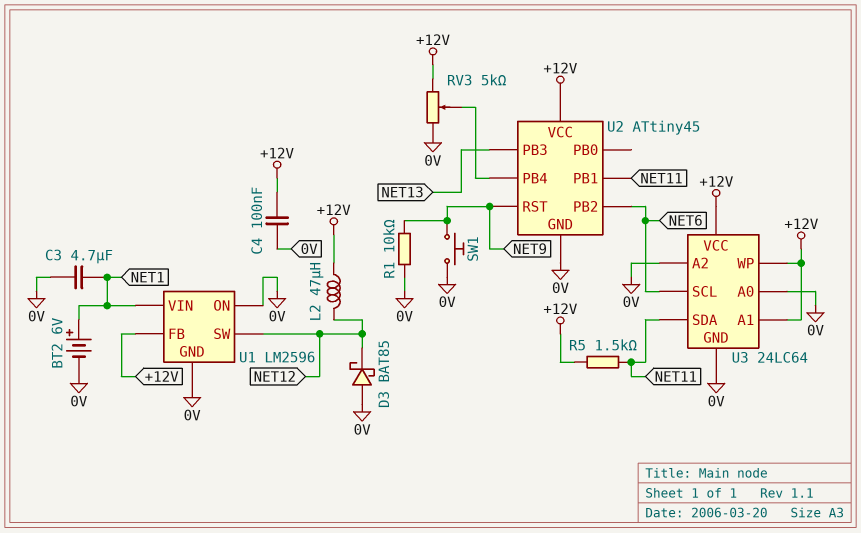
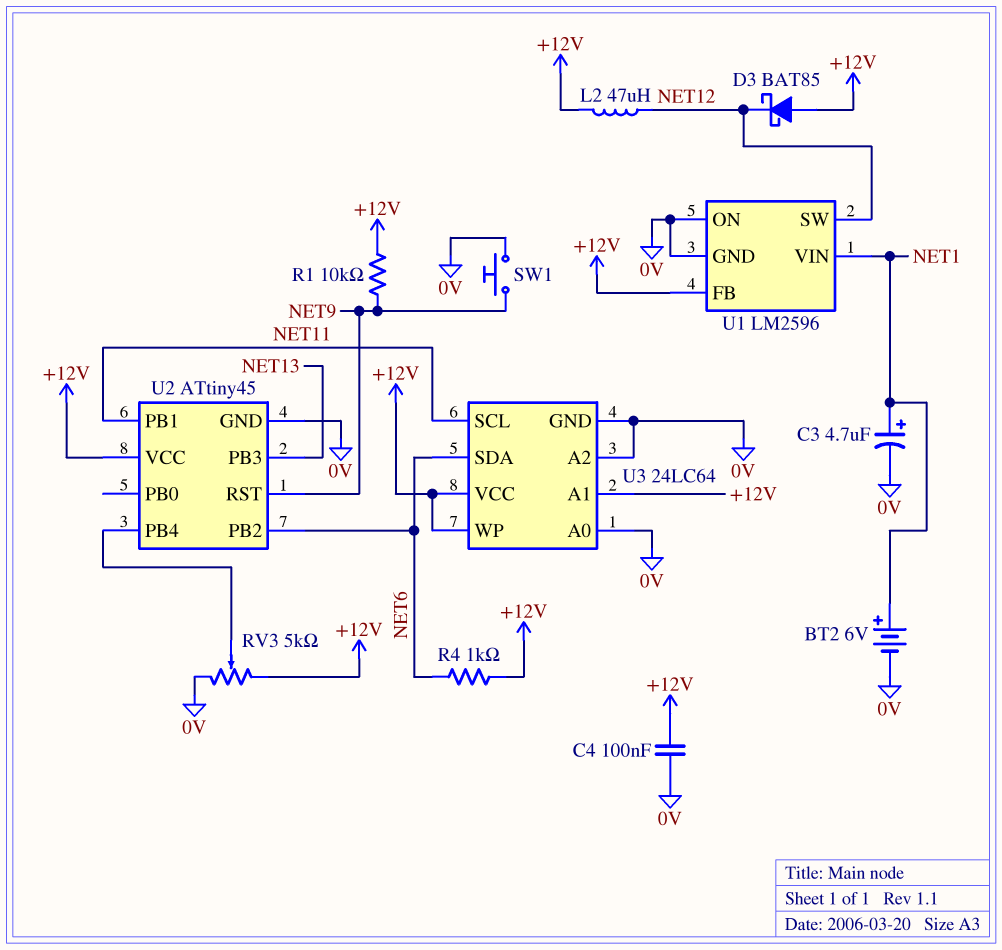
C3: 4.7uF (0V, NET1) -> 4.7uF (plus NET1, minus 0V)
D3: schottky BAT85 (A 0V, K NET12) -> schottky BAT85 (A +12V, K NET12)
R1: 10k (0V, NET9) -> 10k (+12V, NET9)
R4: none -> 1k (+12V, NET6)
R5: 1.5k (+12V, NET11) -> none
U3 pin SCL: NET6 -> NET11
U3 pin SDA: NET11 -> NET6

